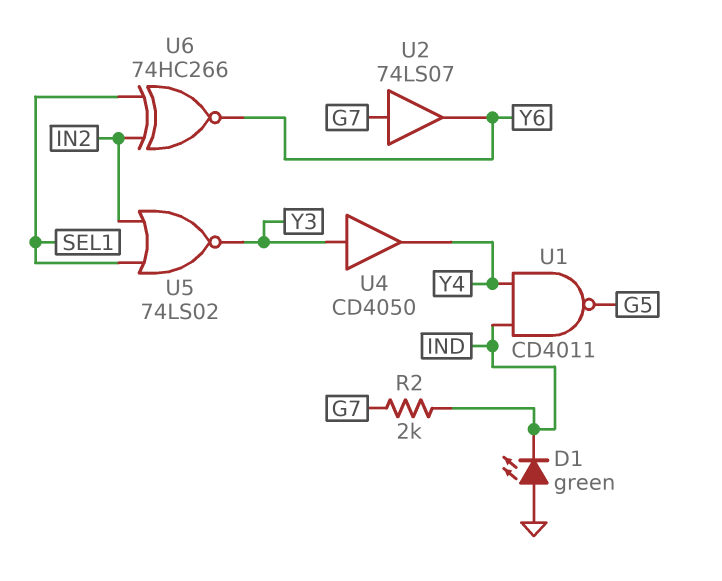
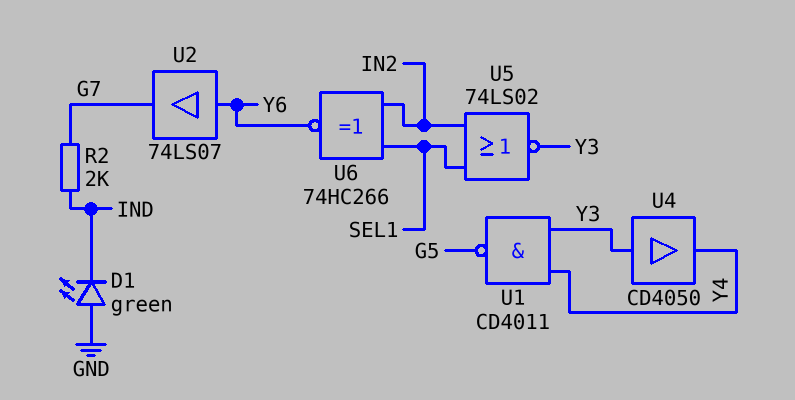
U1: NAND CD4011 (in IND, in Y4, out G5) -> NAND CD4011 (in Y3, in Y4, out G5)
U2: buffer 74LS07 (in G7, out Y6) -> buffer 74LS07 (in Y6, out G7)

